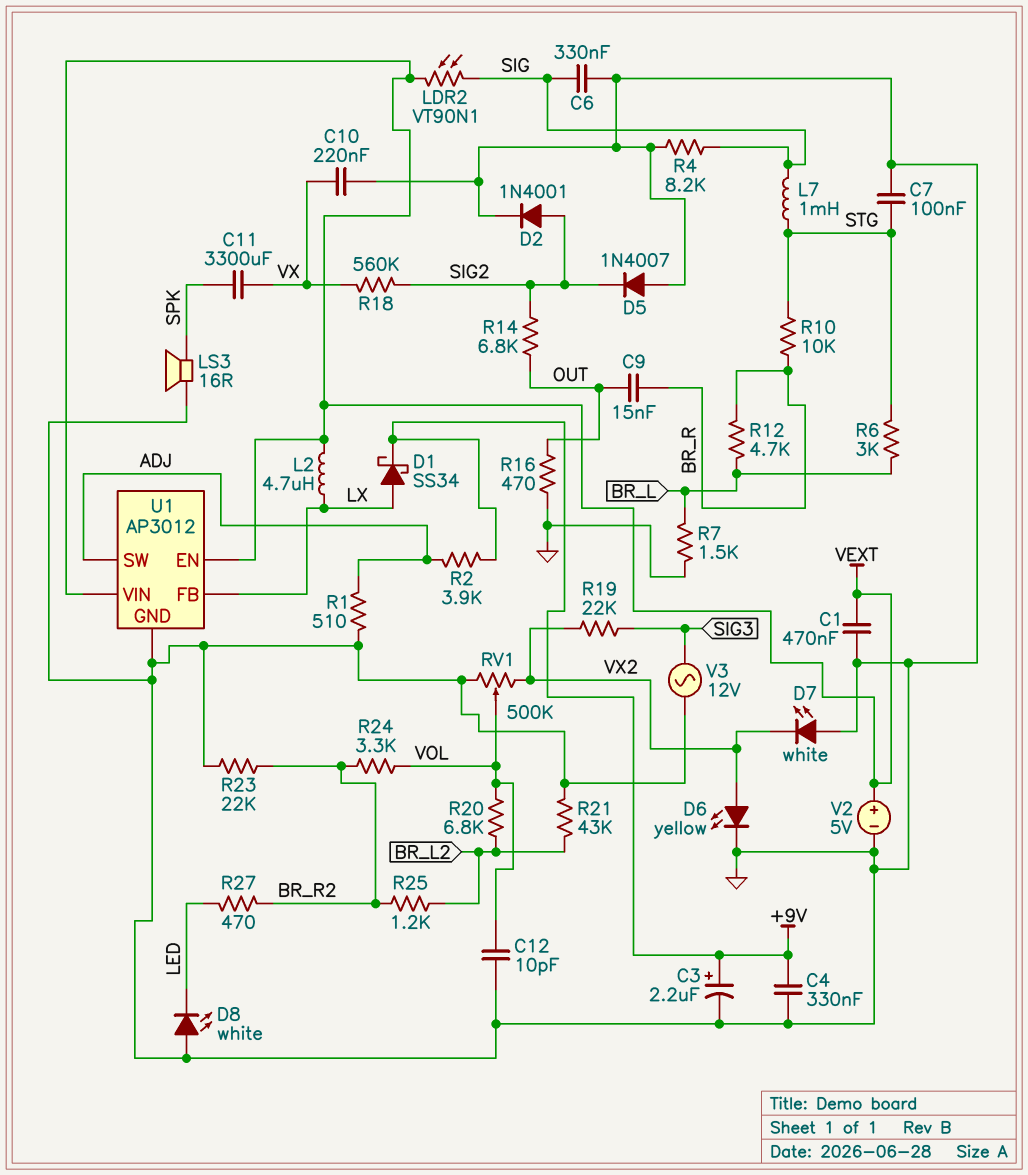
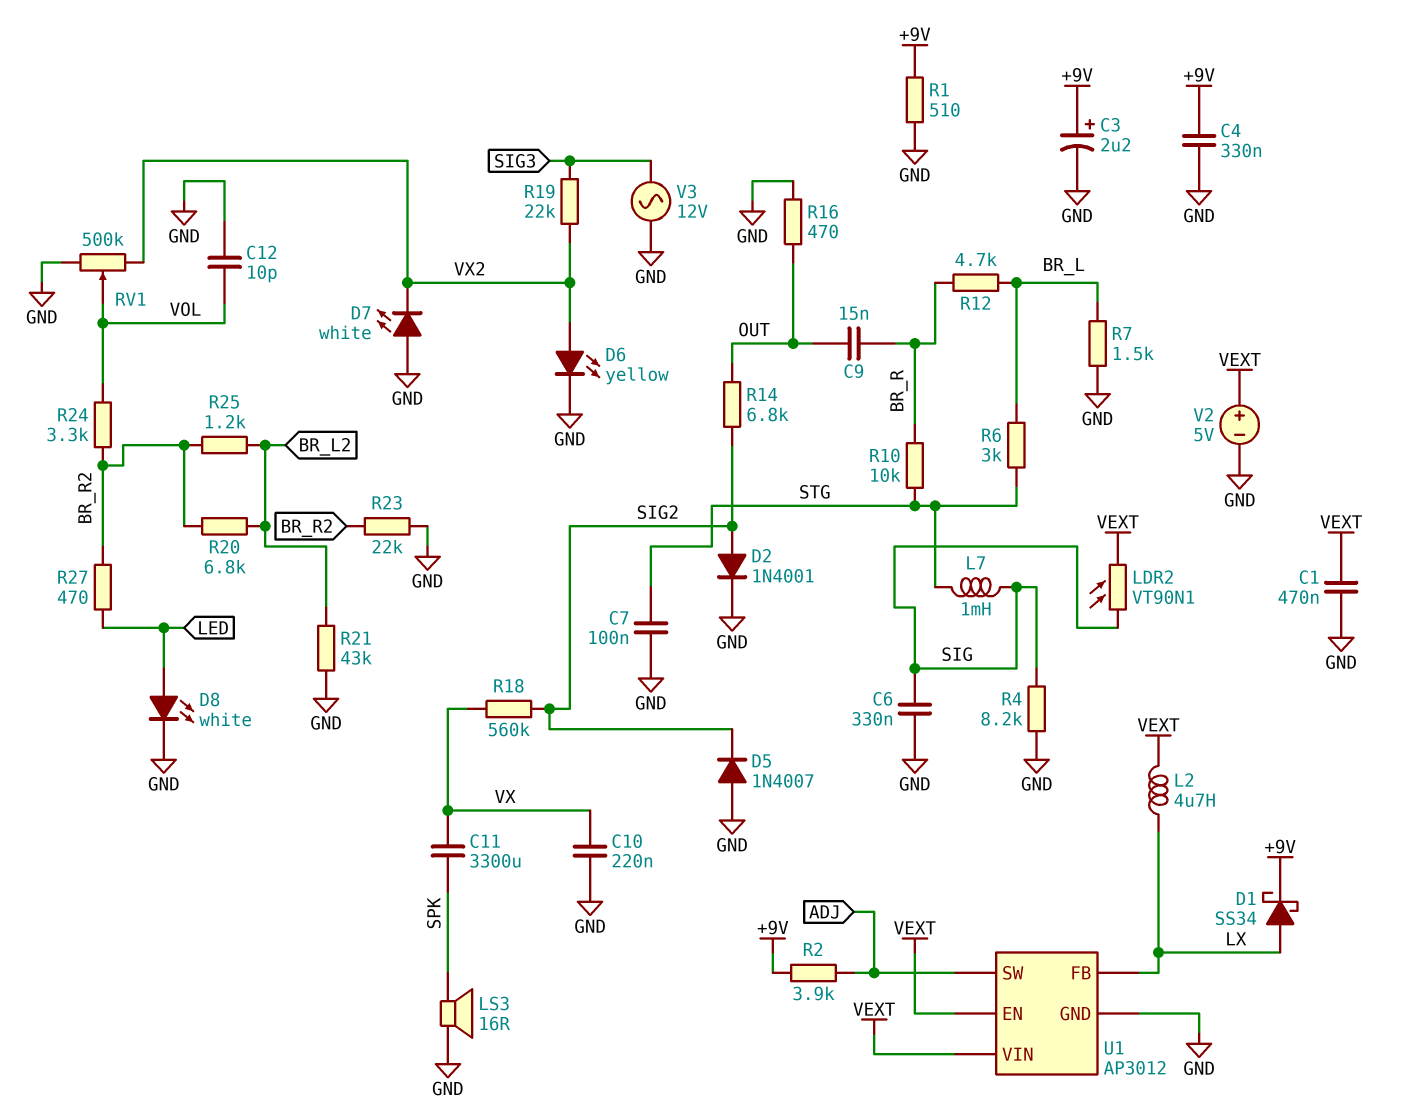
D8: LED white (A GND, K LED) -> LED white (A LED, K GND)
R1: 510 (ADJ, GND) -> 510 (+9V, GND)
R20: 6.8k (BR_L2, VOL) -> 6.8k (BR_L2, BR_R2)

